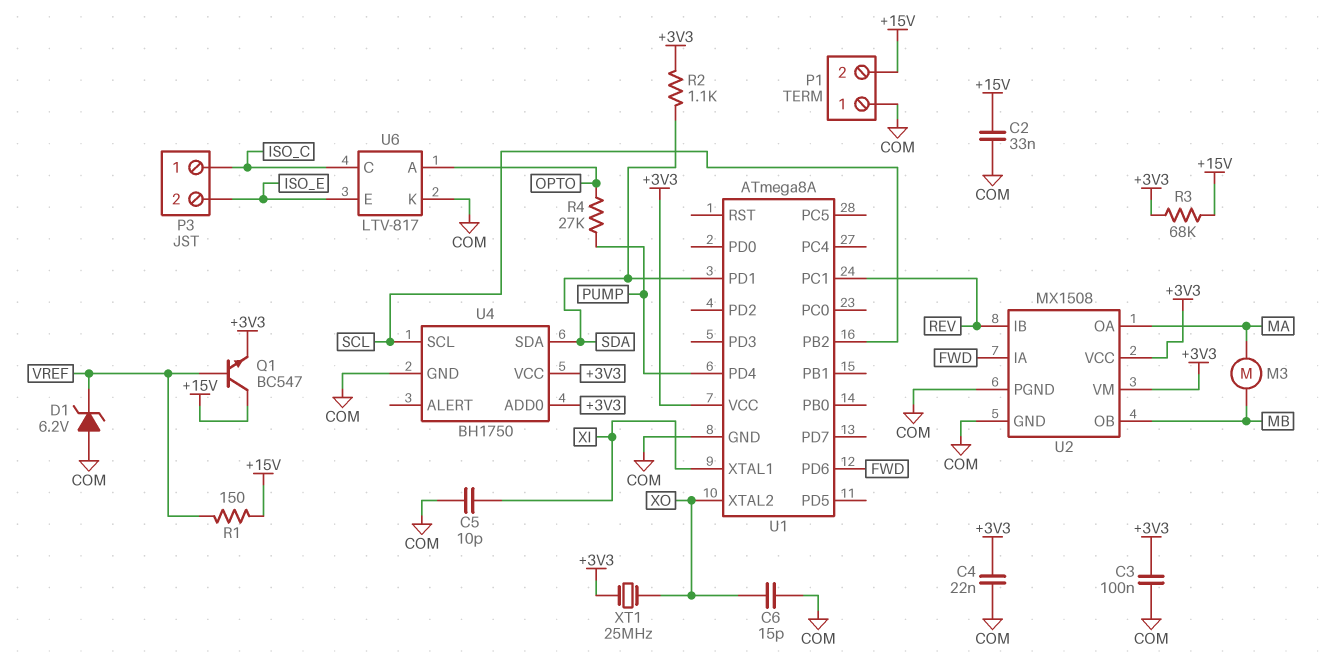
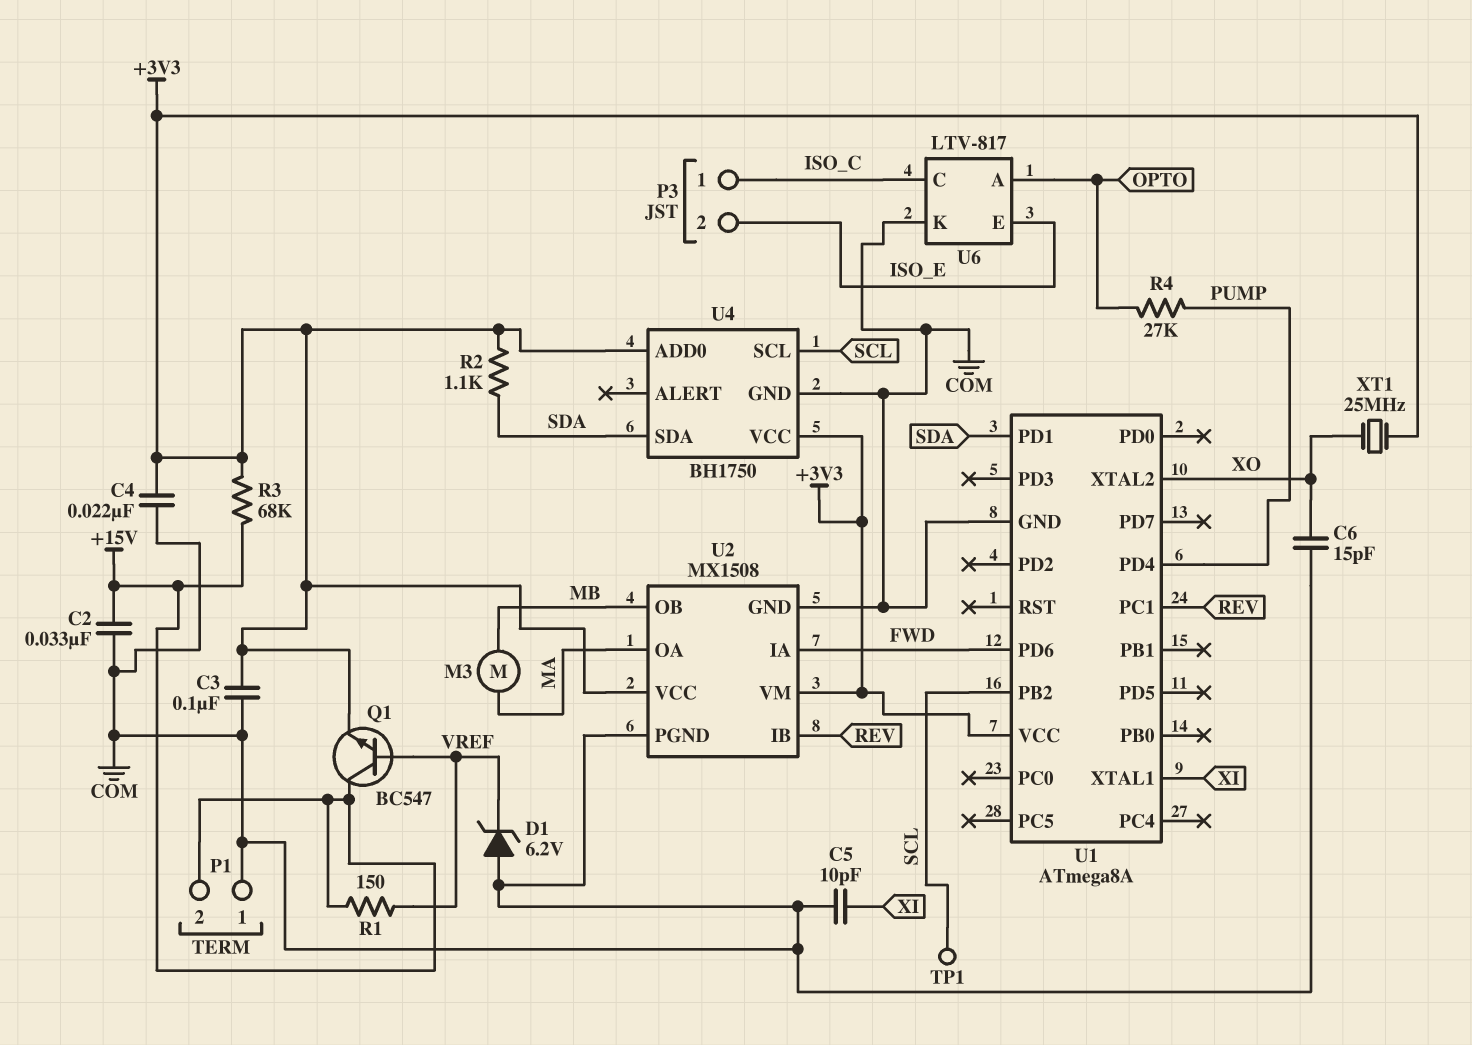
TP1: none -> test point (SCL)

